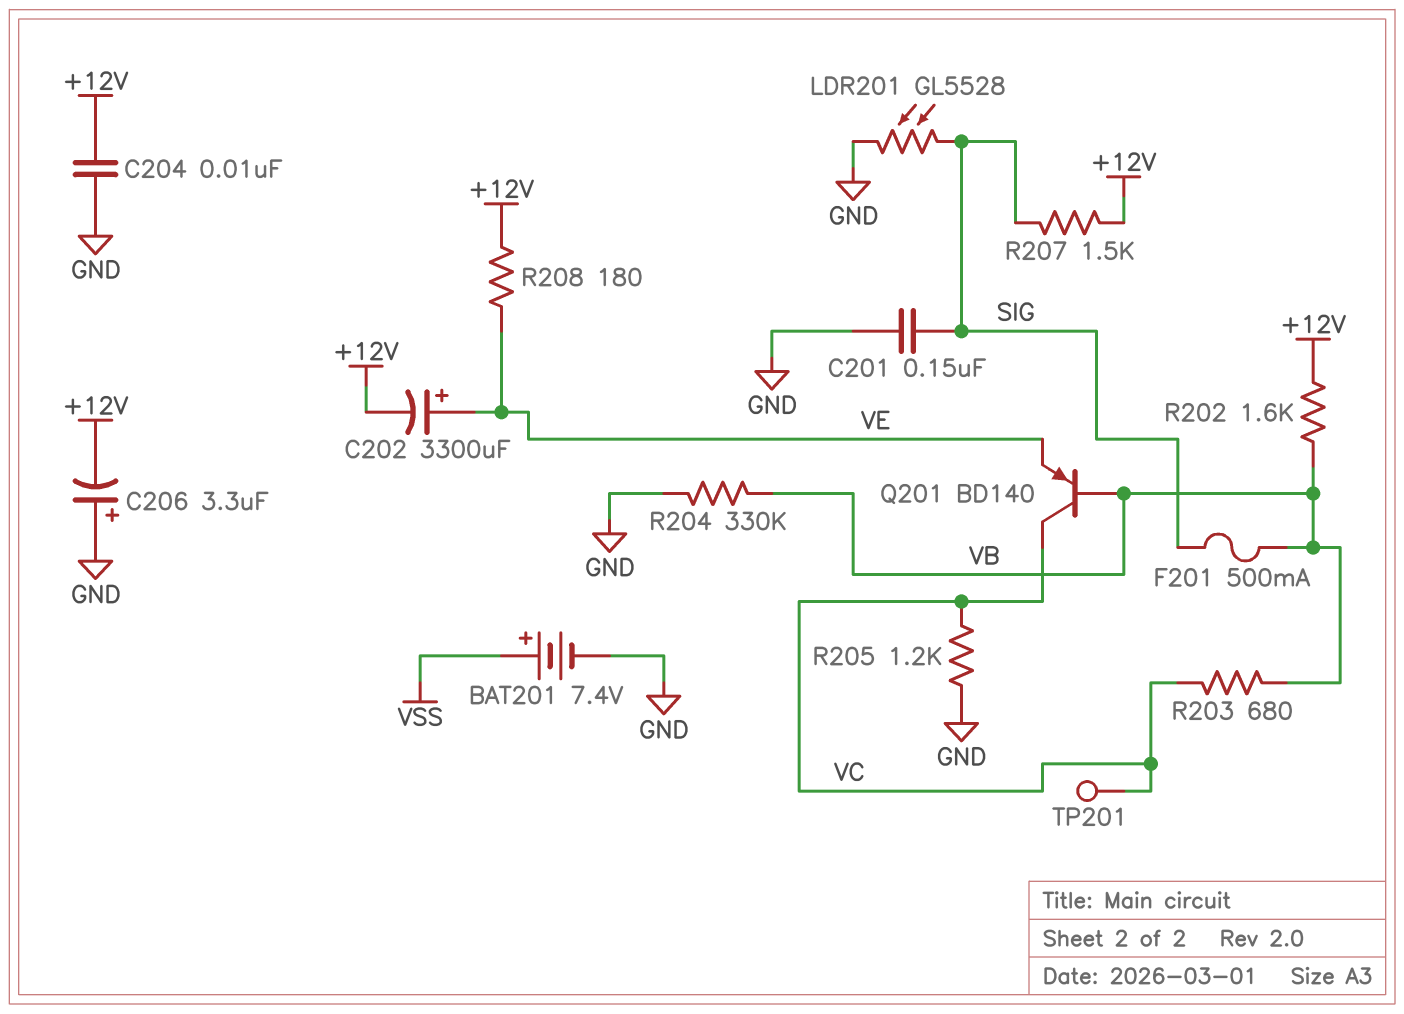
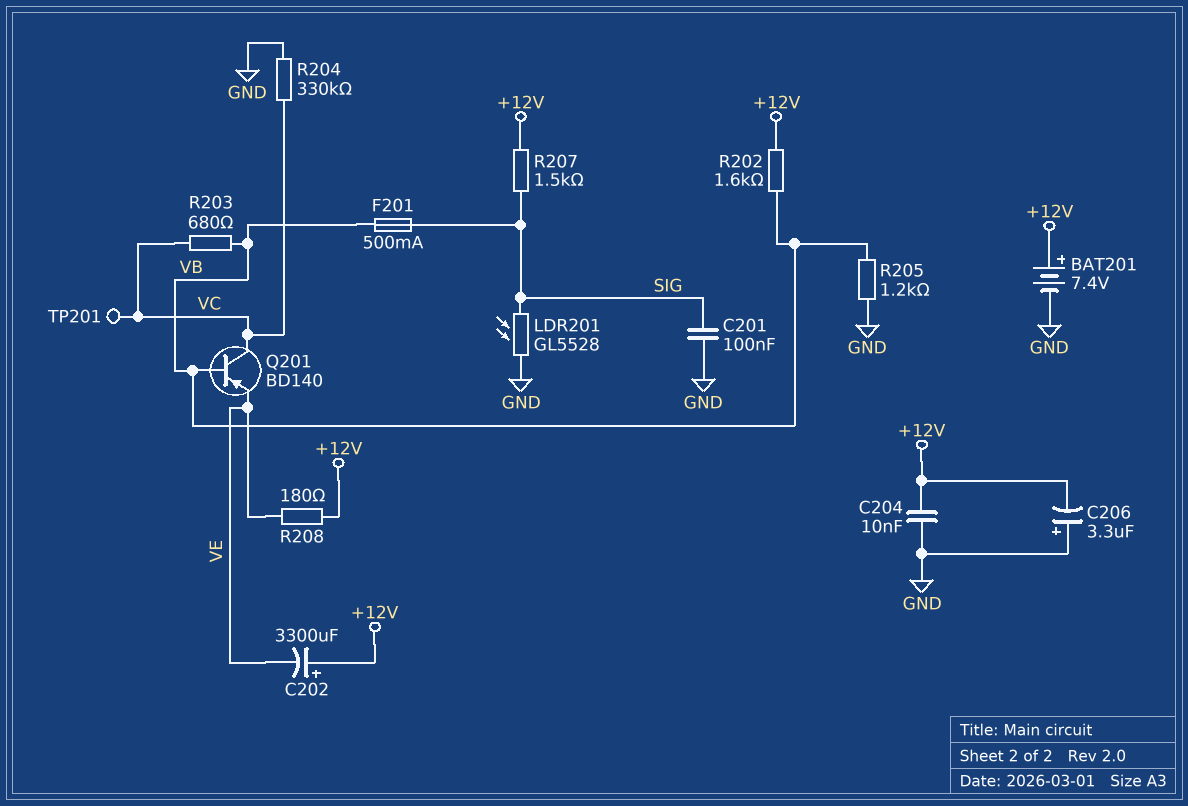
BAT201: 7.4V (plus VSS, minus GND) -> 7.4V (plus +12V, minus GND)
C201: 150nF (GND, SIG) -> 100nF (GND, SIG)
C202: 3300uF (plus VE, minus +12V) -> 3300uF (plus +12V, minus VE)
R204: 330k (GND, VB) -> 330k (GND, VC)
R205: 1.2k (GND, VC) -> 1.2k (GND, VB)

